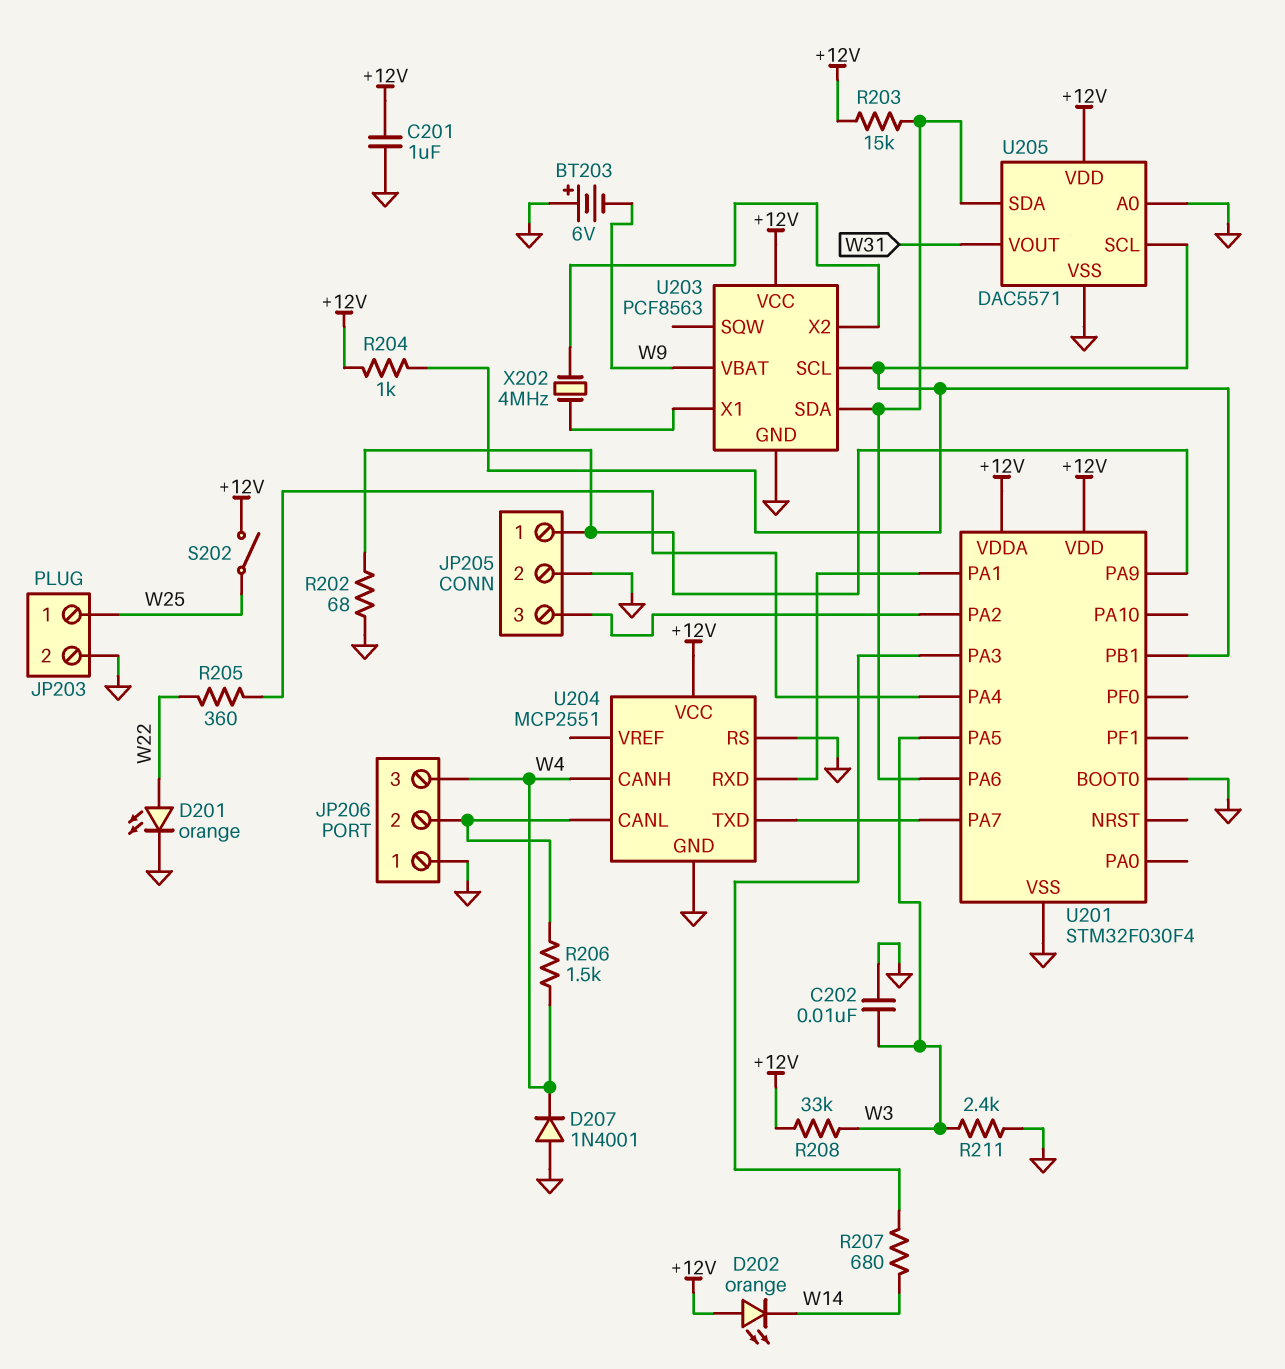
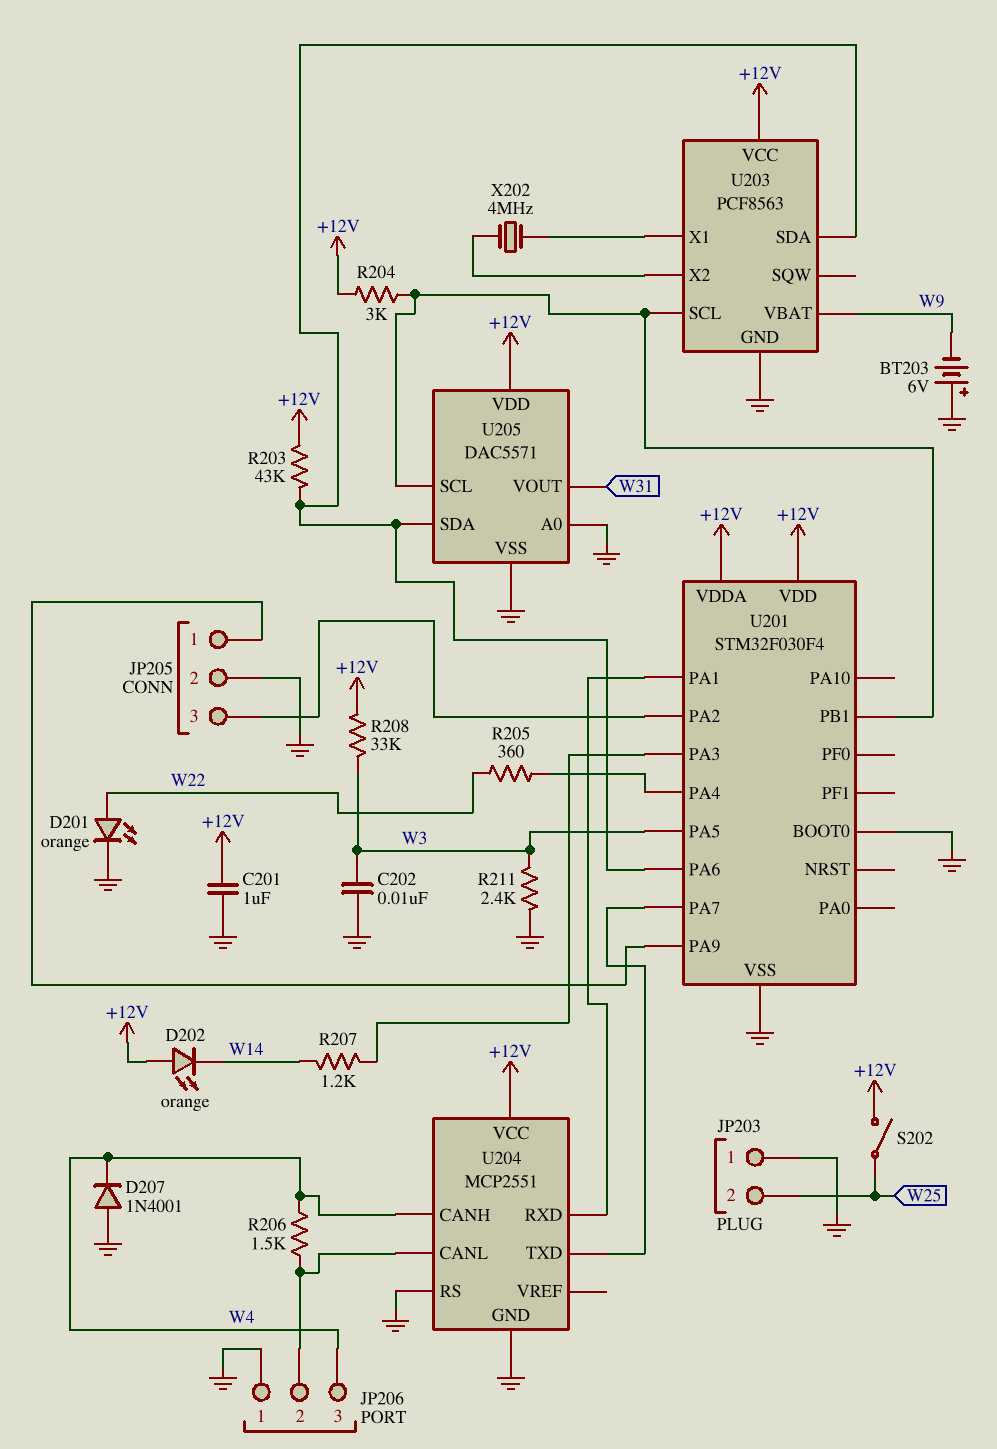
JP203 pin 1: W25 -> GND
JP203 pin 2: GND -> W25
R202: 68 (GND, JP205/1) -> none
R203: 15k (+12V, U201/PA6) -> 43k (+12V, U201/PA6)
R204: 1k (+12V, U201/PB1) -> 3k (+12V, U201/PB1)
R207: 680 (U201/PA3, W14) -> 1.2k (U201/PA3, W14)

